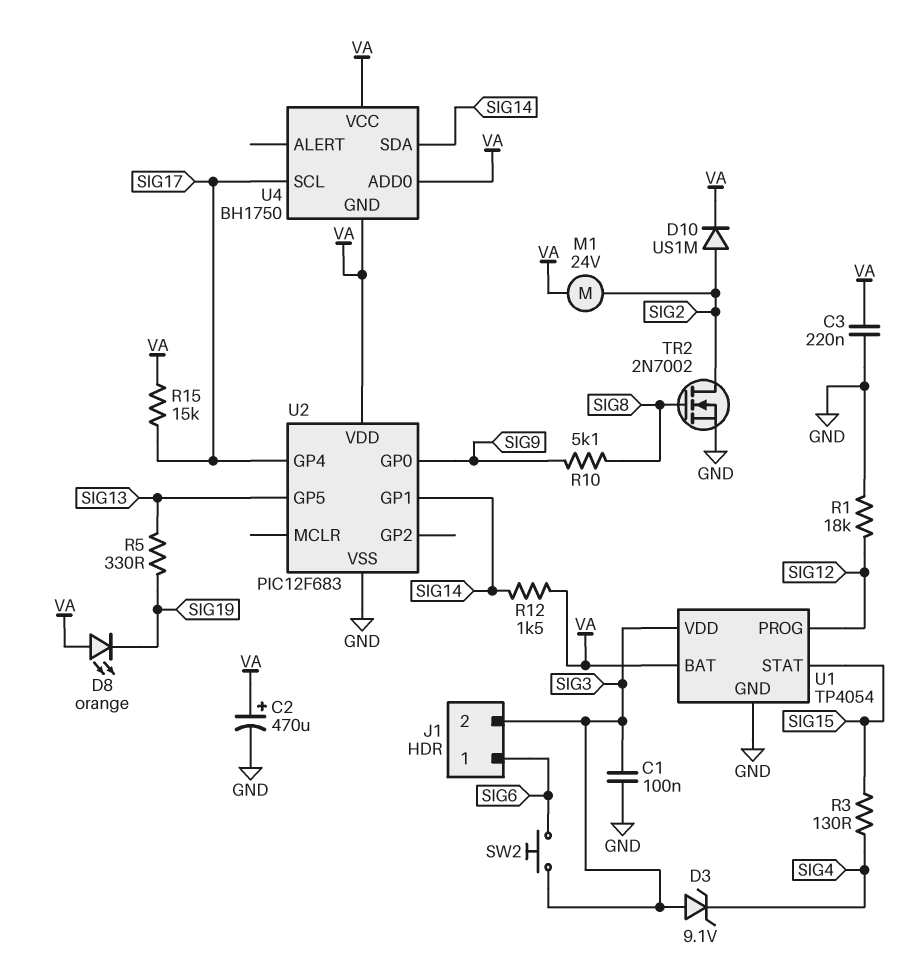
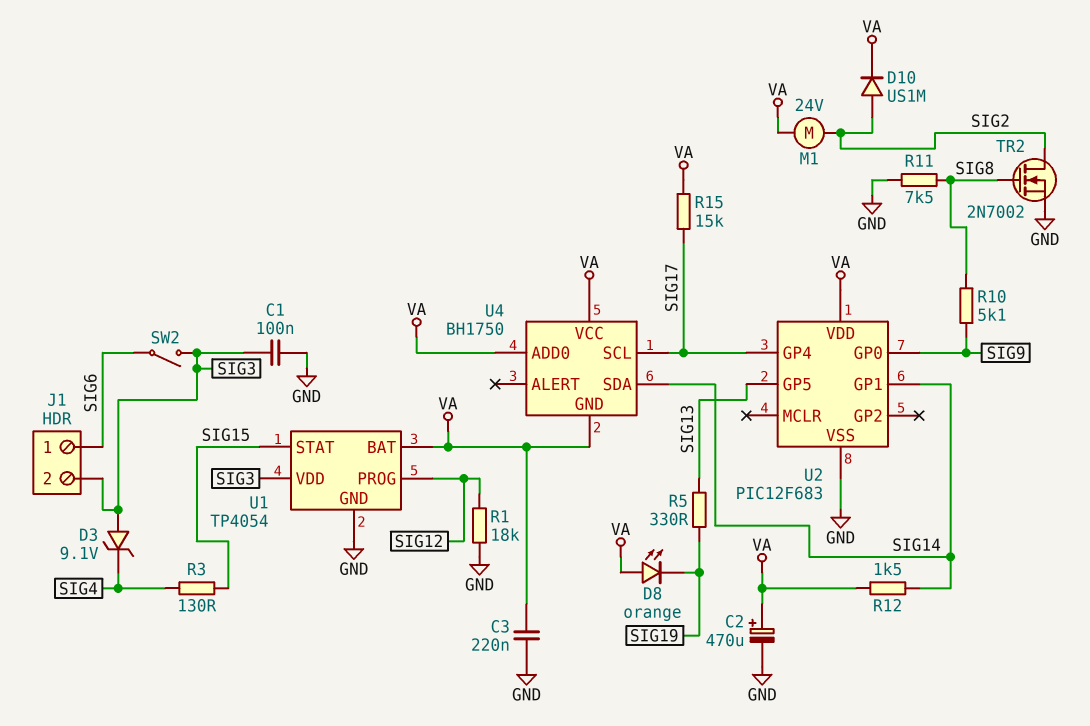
R11: none -> 7.5k (GND, SIG8)
SW2: button (SIG3, SIG6) -> switch (SIG3, SIG6)

